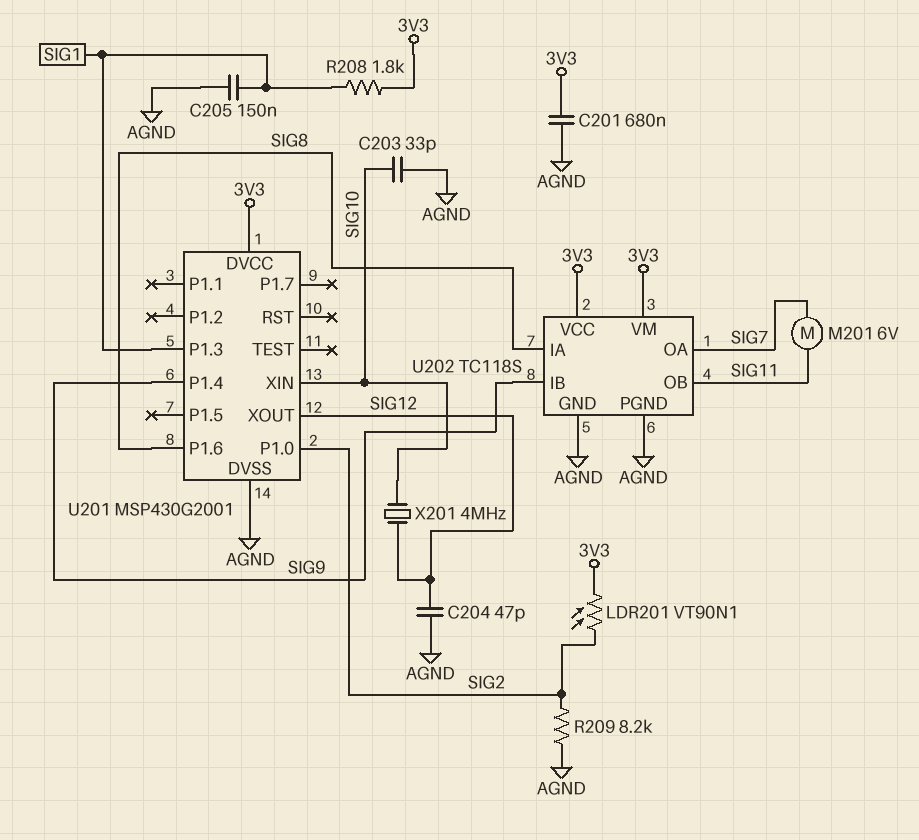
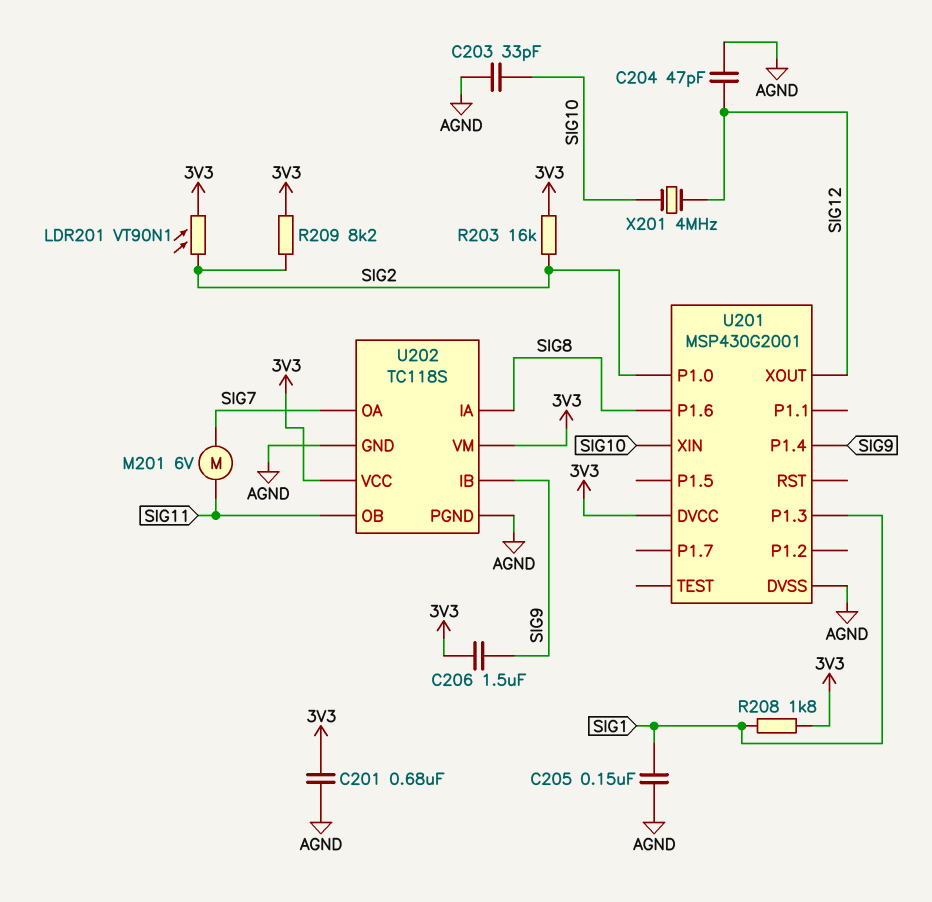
C206: none -> 1.5uF (3V3, SIG9)
R203: none -> 16k (3V3, SIG2)
R209: 8.2k (AGND, SIG2) -> 8.2k (3V3, SIG2)

